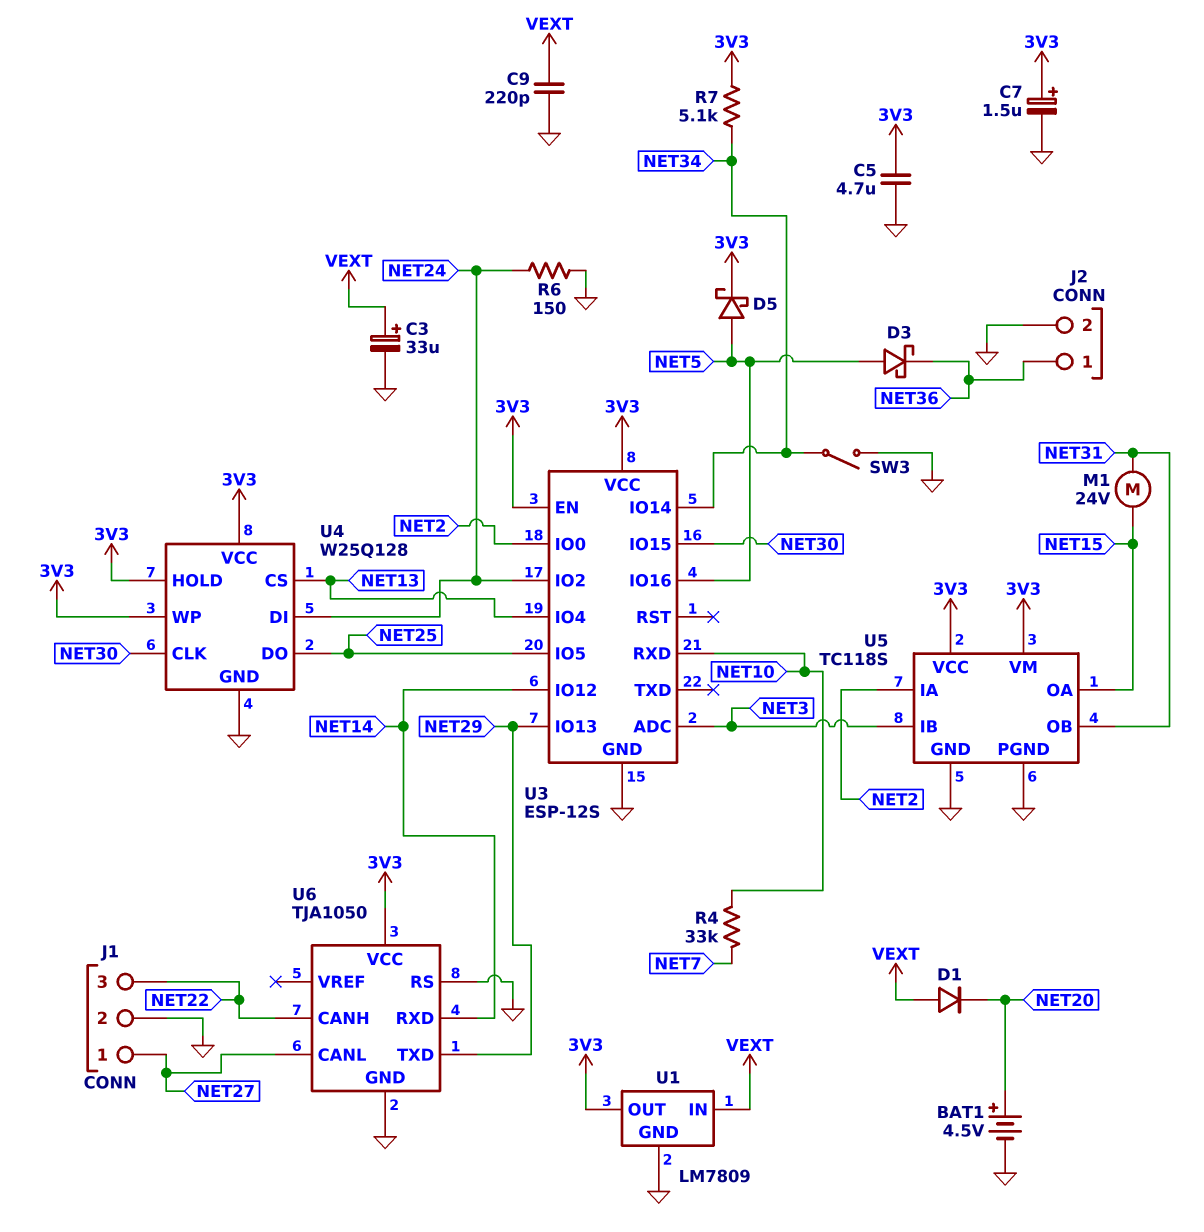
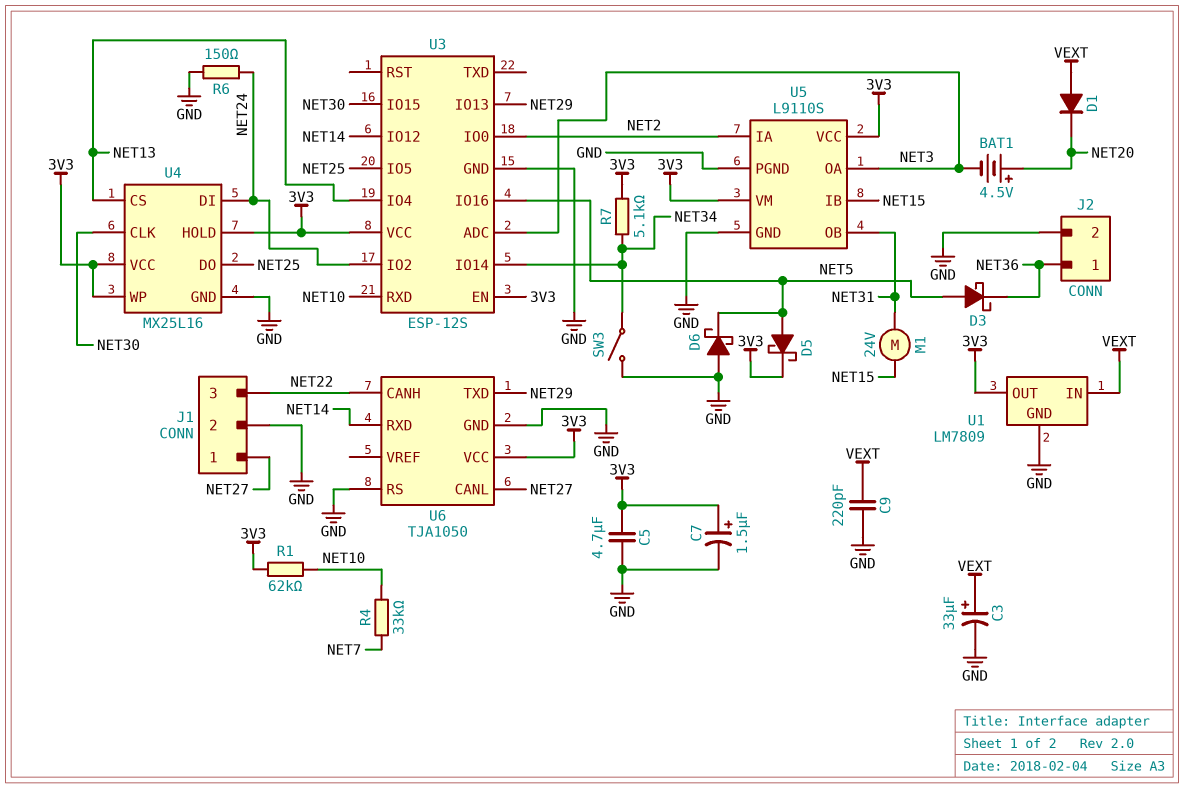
BAT1: 4.5V (plus NET20, minus GND) -> 4.5V (plus NET20, minus NET3)
D6: none -> schottky (A GND, K NET5)
R1: none -> 62k (3V3, NET10)
U4: W25Q128 -> MX25L16
U5: TC118S -> L9110S
U5 pin IB: NET3 -> NET15
U5 pin OA: NET15 -> NET3

